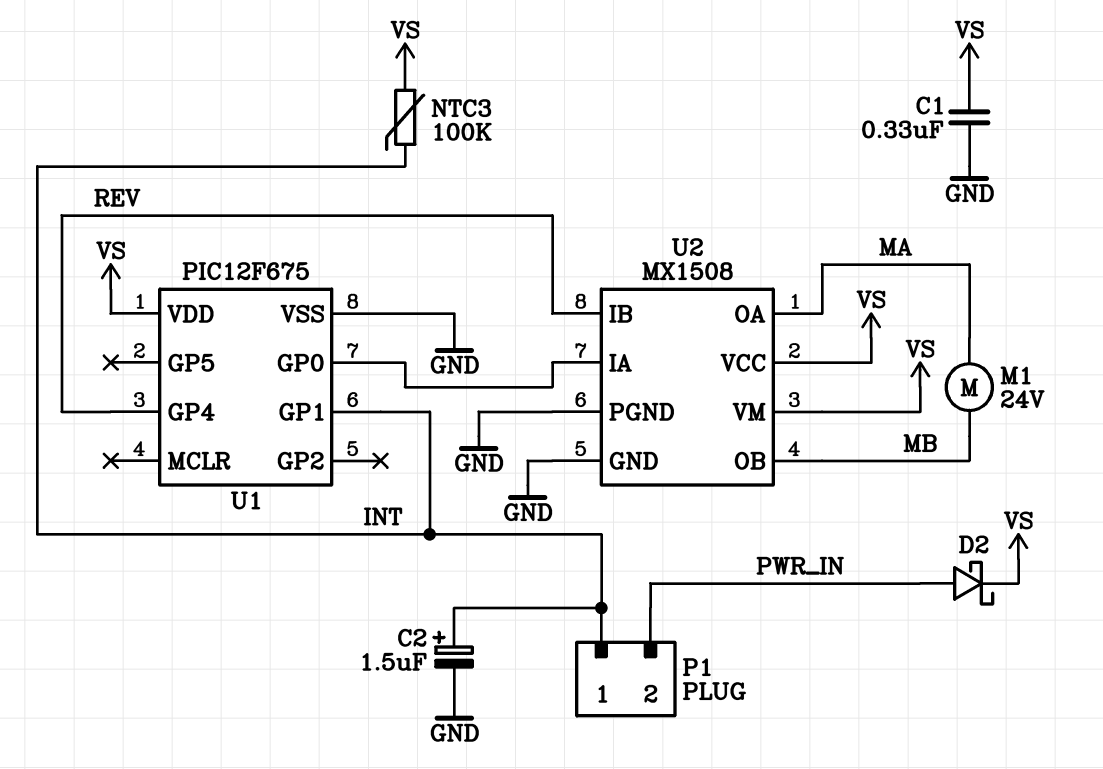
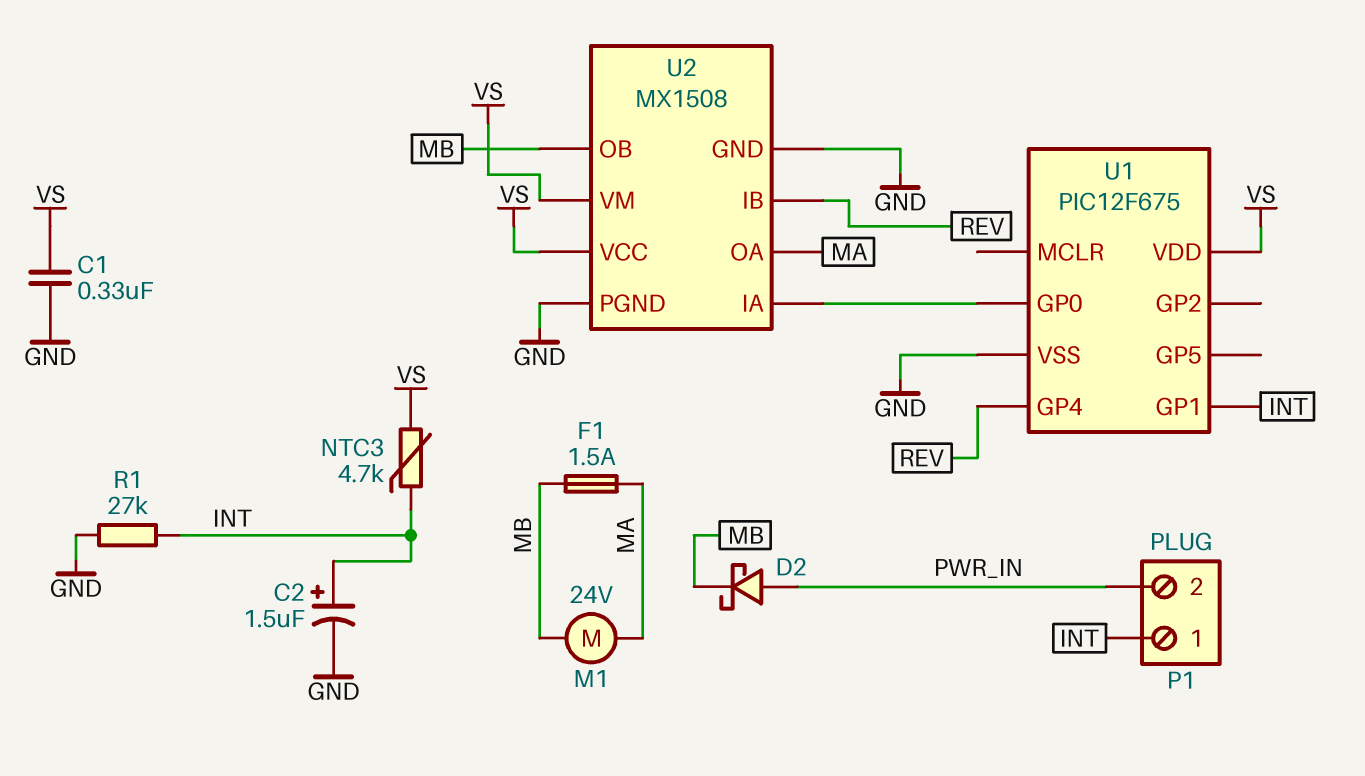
D2: schottky (A PWR_IN, K VS) -> schottky (A PWR_IN, K MB)
F1: none -> 1.5A (MA, MB)
NTC3: 100k (INT, VS) -> 4.7k (INT, VS)
R1: none -> 27k (GND, INT)

